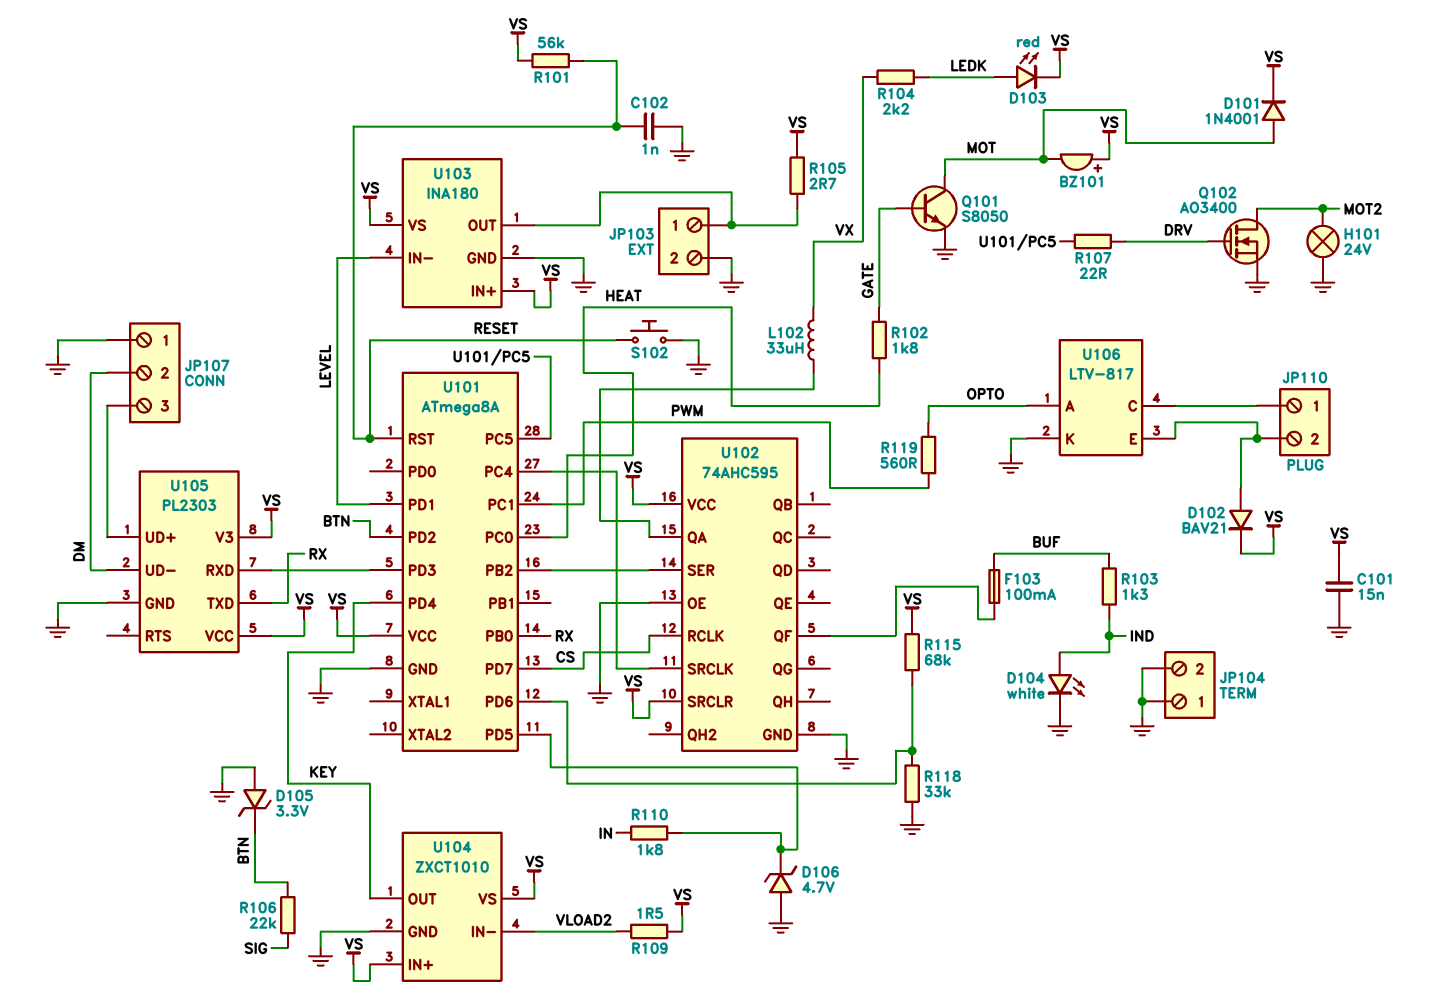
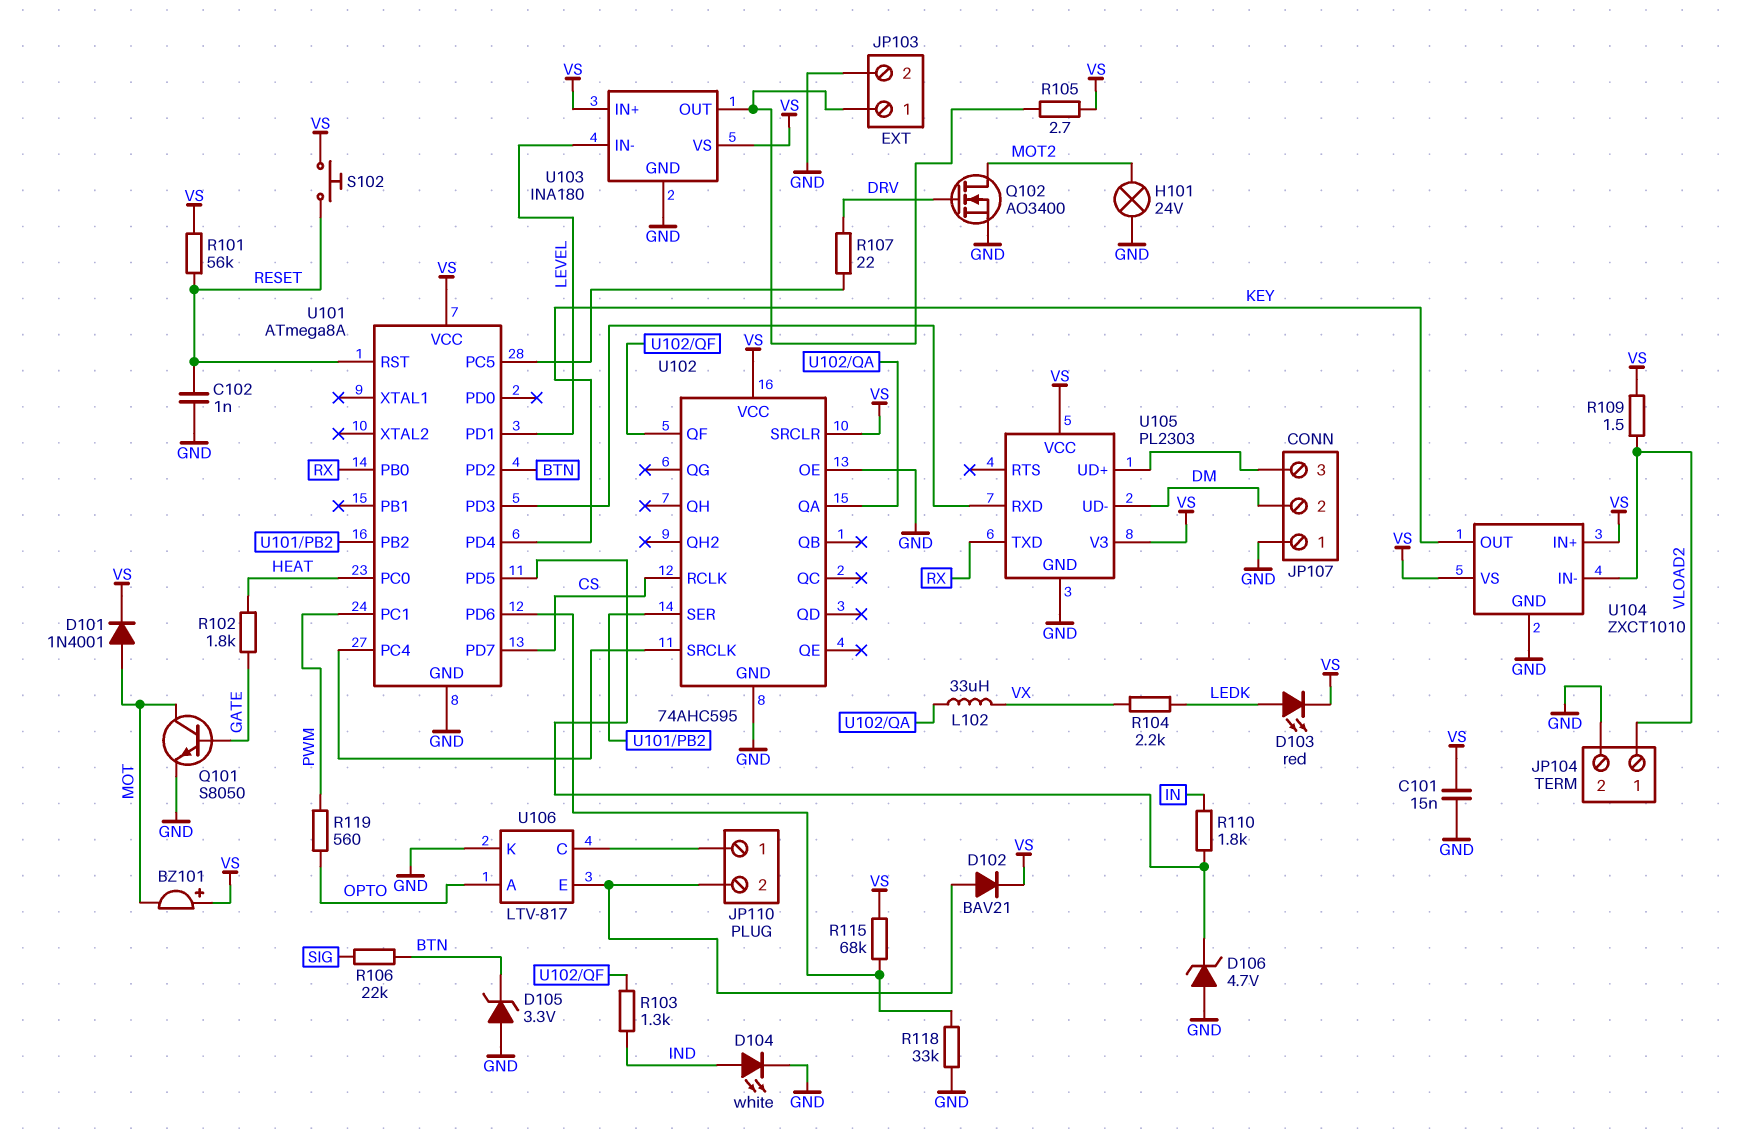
F103: 100mA (BUF, U102/QF) -> none
JP104 pin 1: GND -> VLOAD2
R103: 1.3k (BUF, IND) -> 1.3k (IND, U102/QF)
S102: button (GND, RESET) -> button (RESET, VS)

